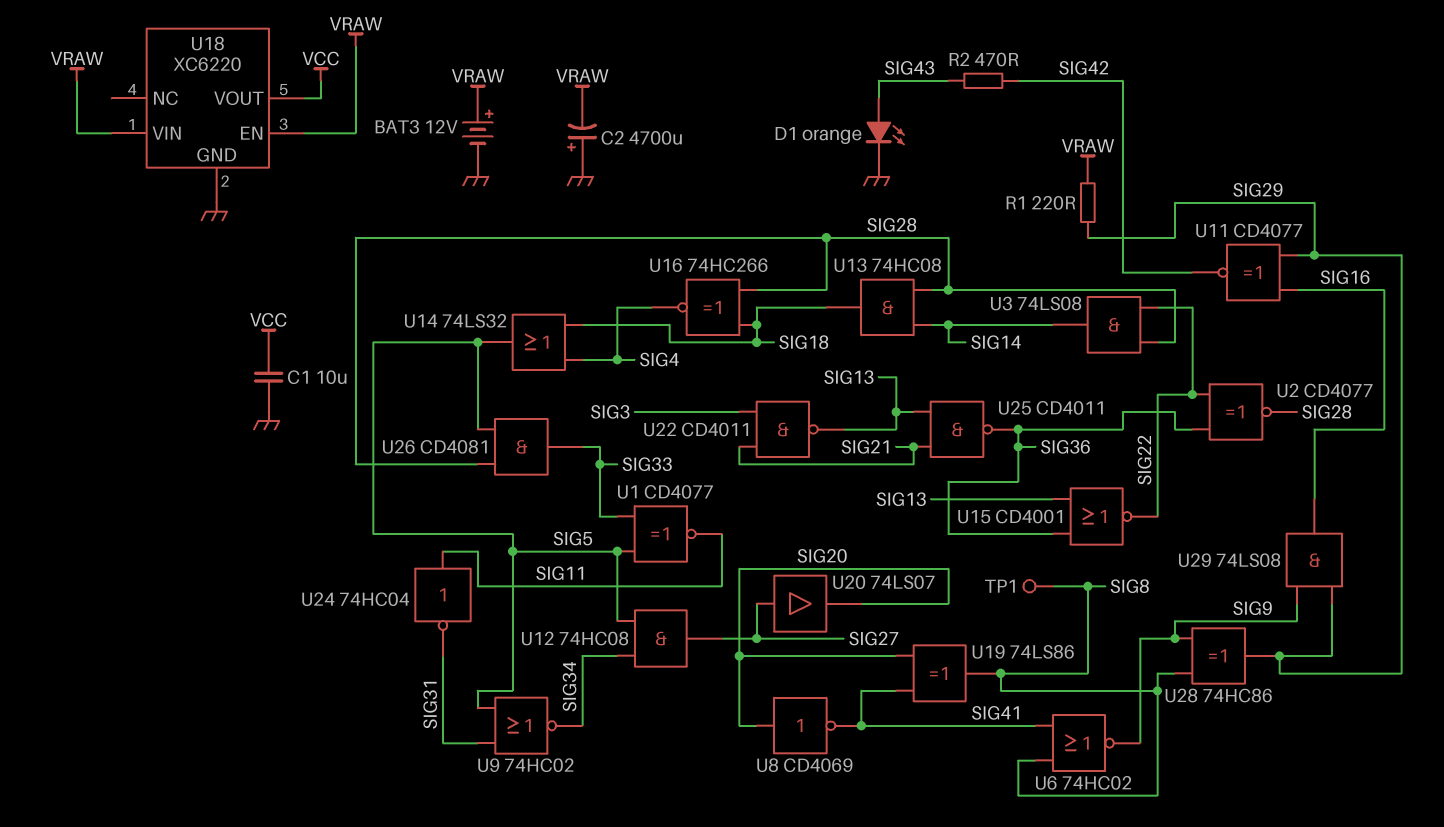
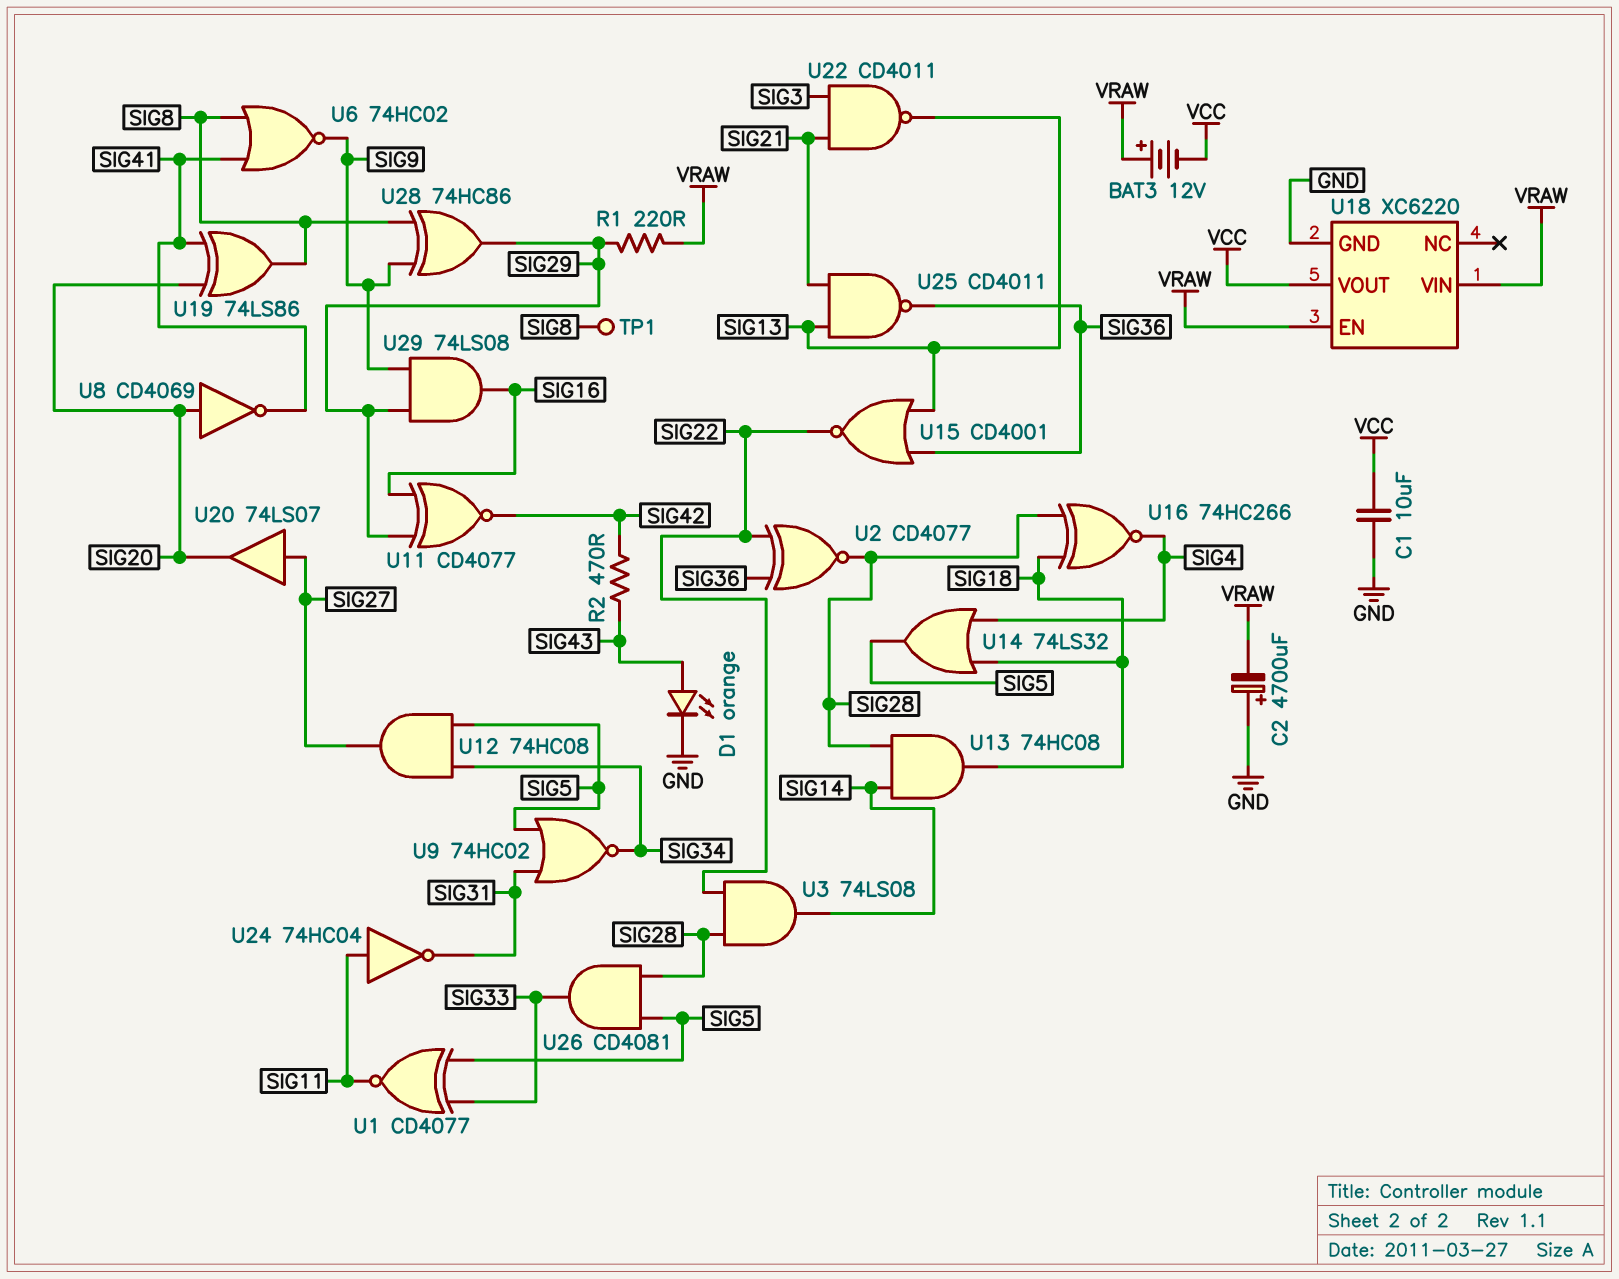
BAT3: 12V (plus VRAW, minus GND) -> 12V (plus VRAW, minus VCC)

